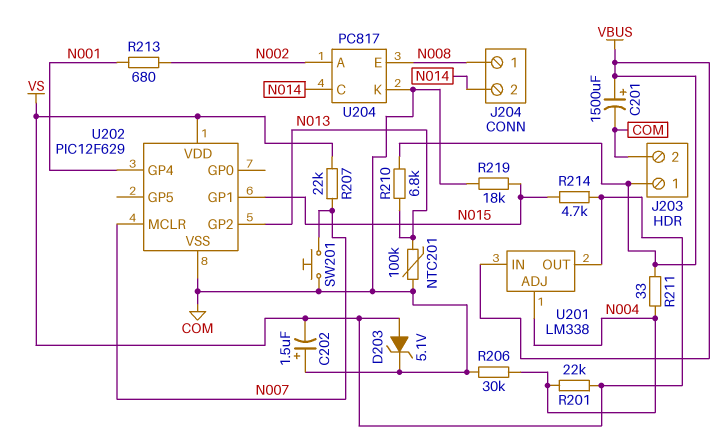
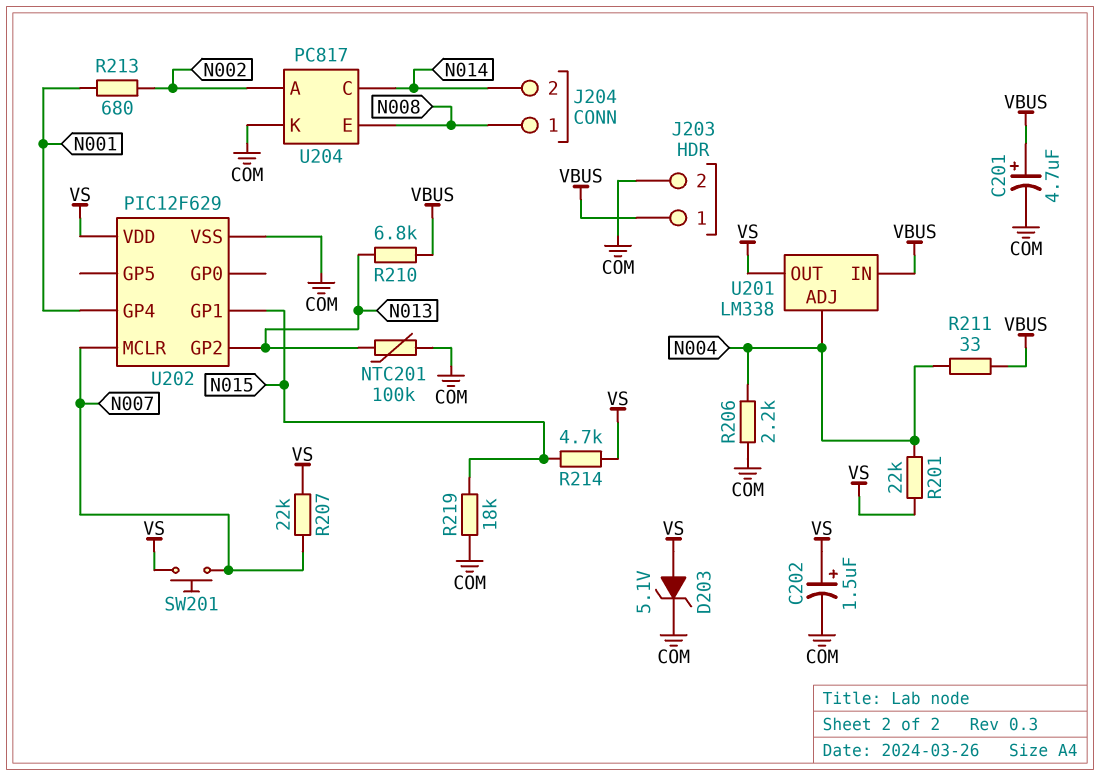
C201: 1500uF (plus VBUS, minus COM) -> 4.7uF (plus VBUS, minus COM)
C202: 1.5uF (plus COM, minus VS) -> 1.5uF (plus VS, minus COM)
R206: 30k (COM, N004) -> 2.2k (COM, N004)
SW201: button (COM, N007) -> button (N007, VS)

